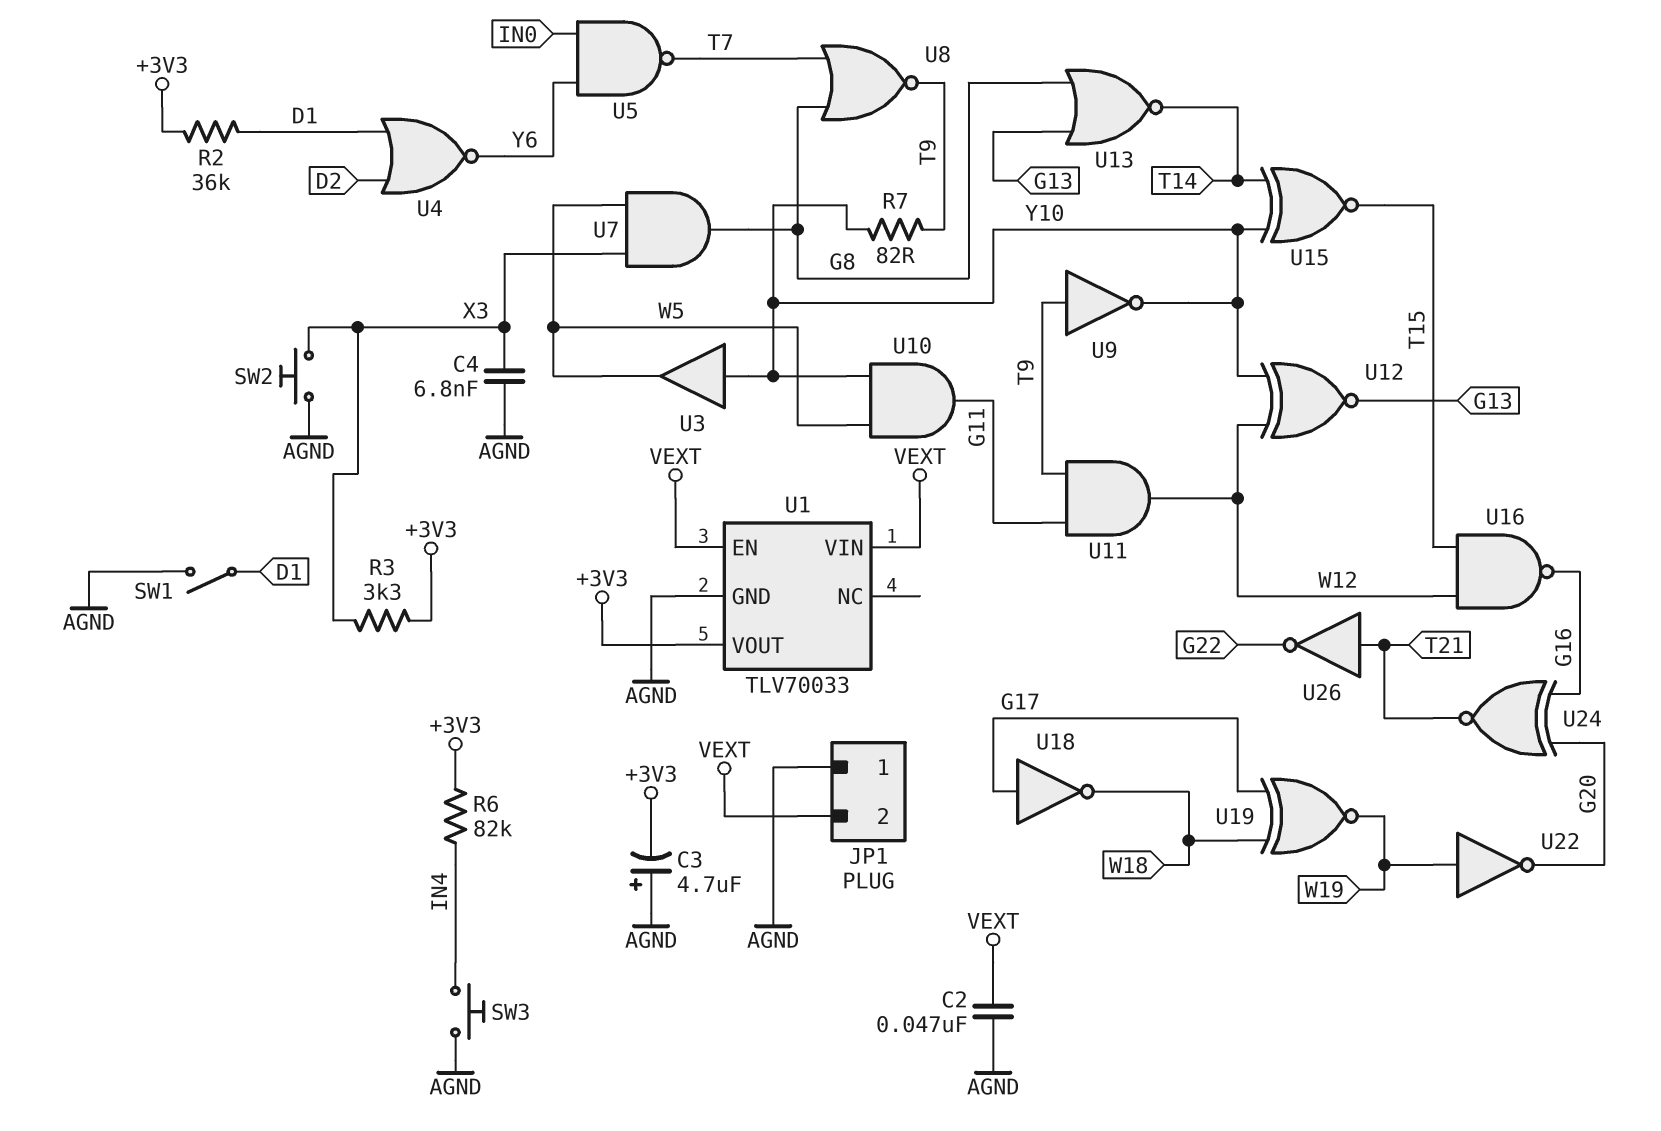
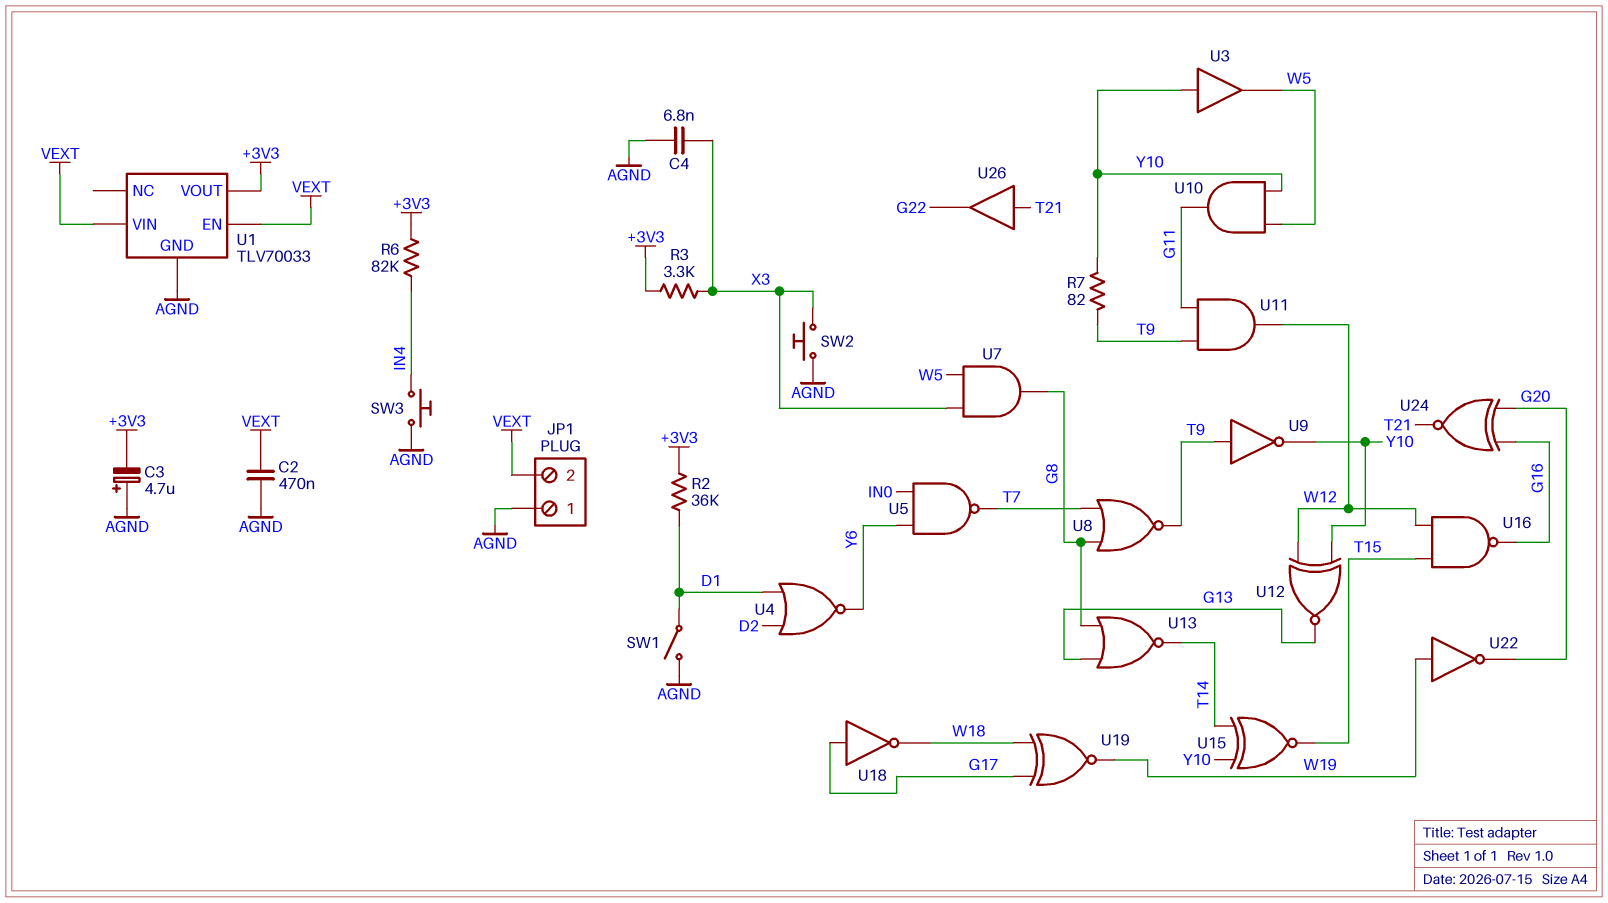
C2: 47nF (AGND, VEXT) -> 470nF (AGND, VEXT)
U26: NOT (in T21, out G22) -> buffer (in T21, out G22)

